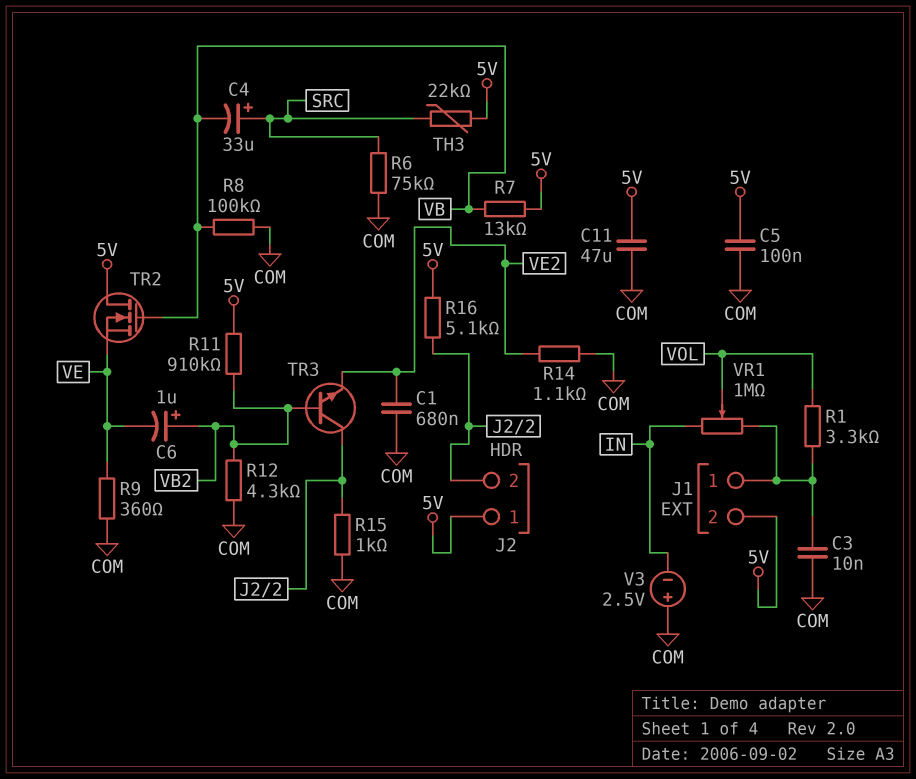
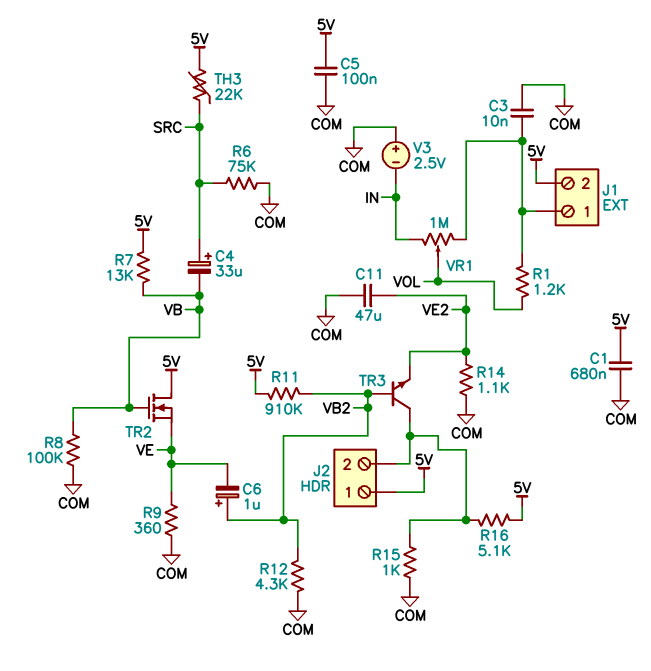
C1: 680nF (COM, VE2) -> 680nF (5V, COM)
C11: 47uF (5V, COM) -> 47uF (COM, VE2)
R1: 3.3k (J1/1, VOL) -> 1.2k (J1/1, VOL)

